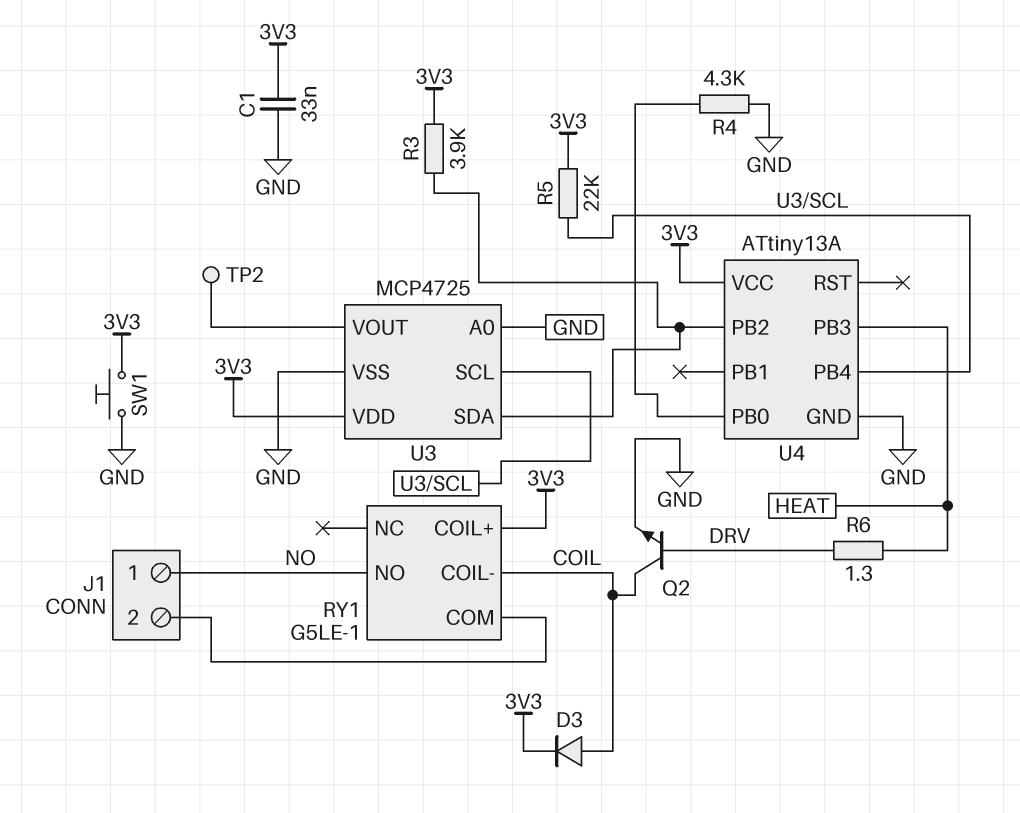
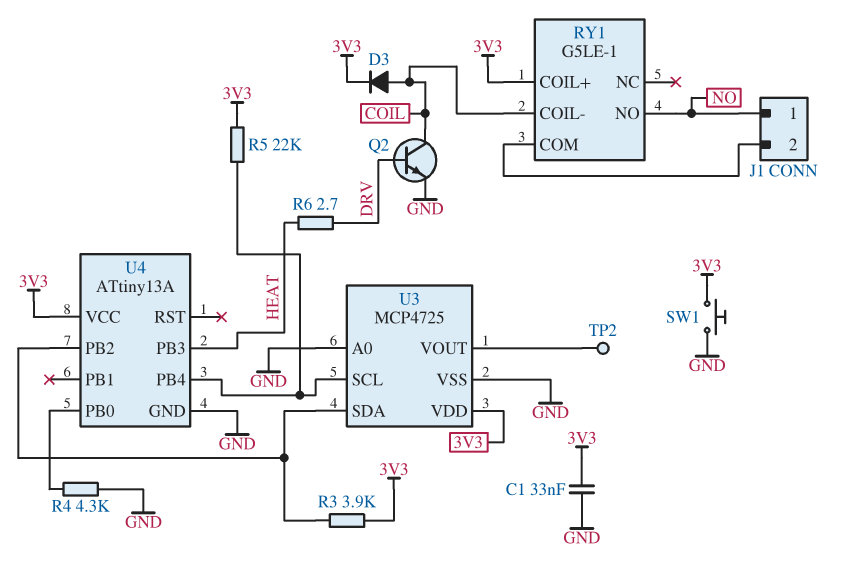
R6: 1.3 (DRV, HEAT) -> 2.7 (DRV, HEAT)

